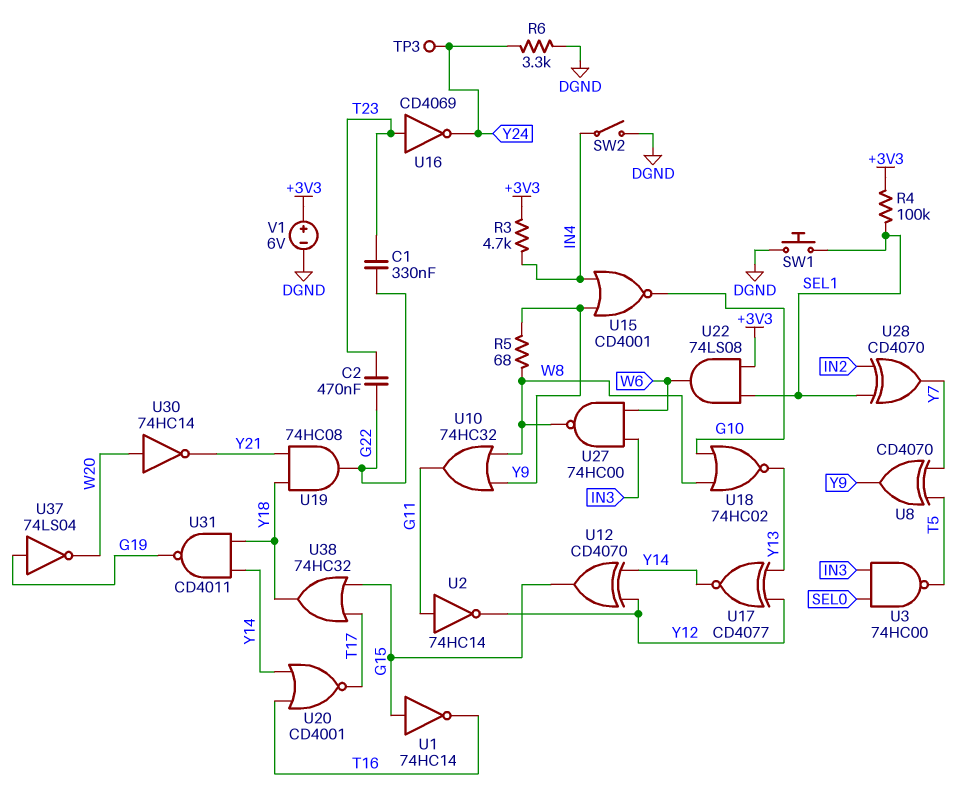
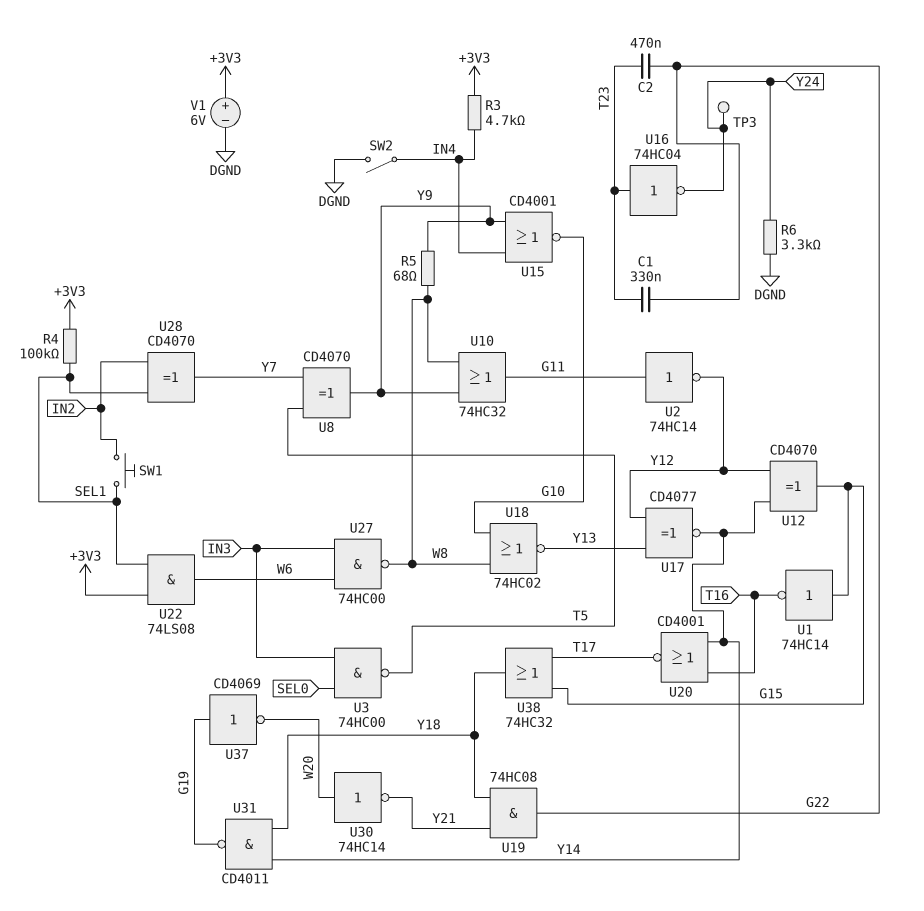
SW1: button (DGND, SEL1) -> button (IN2, SEL1)
U16: NOT CD4069 (in T23, out Y24) -> NOT 74HC04 (in T23, out Y24)
U37: NOT 74LS04 (in G19, out W20) -> NOT CD4069 (in G19, out W20)

